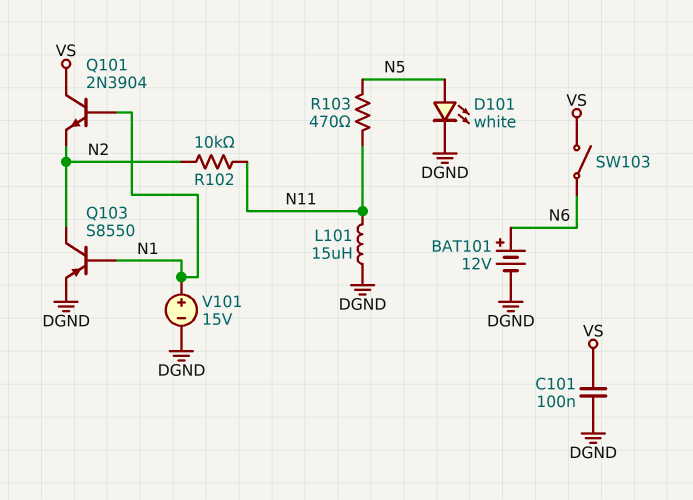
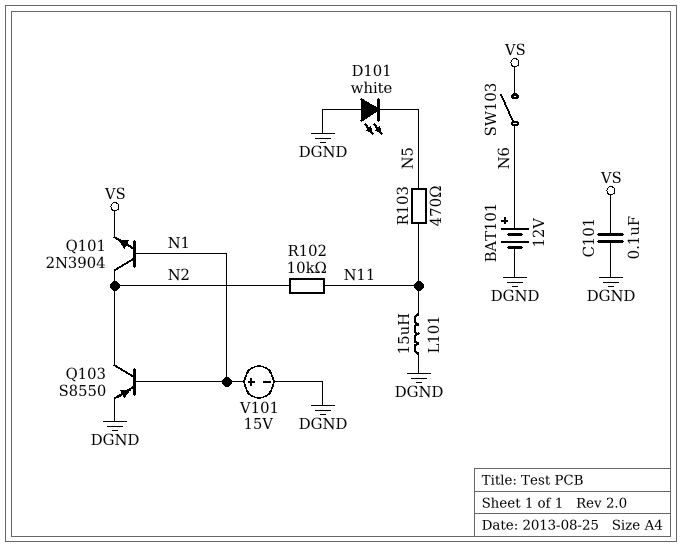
D101: LED white (A N5, K DGND) -> LED white (A DGND, K N5)
Q101: NPN 2N3904 (B N1, C VS, E N2) -> NPN 2N3904 (B N1, C N2, E VS)

